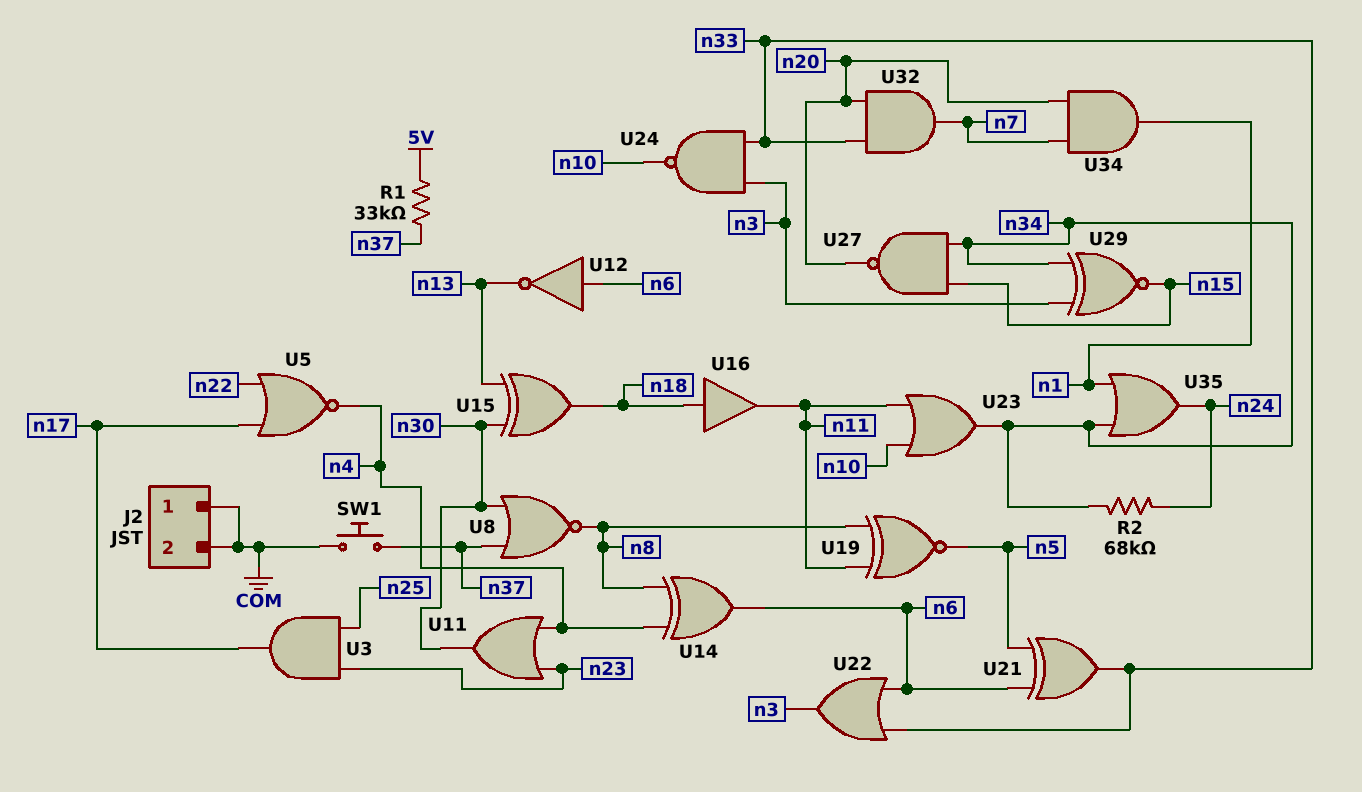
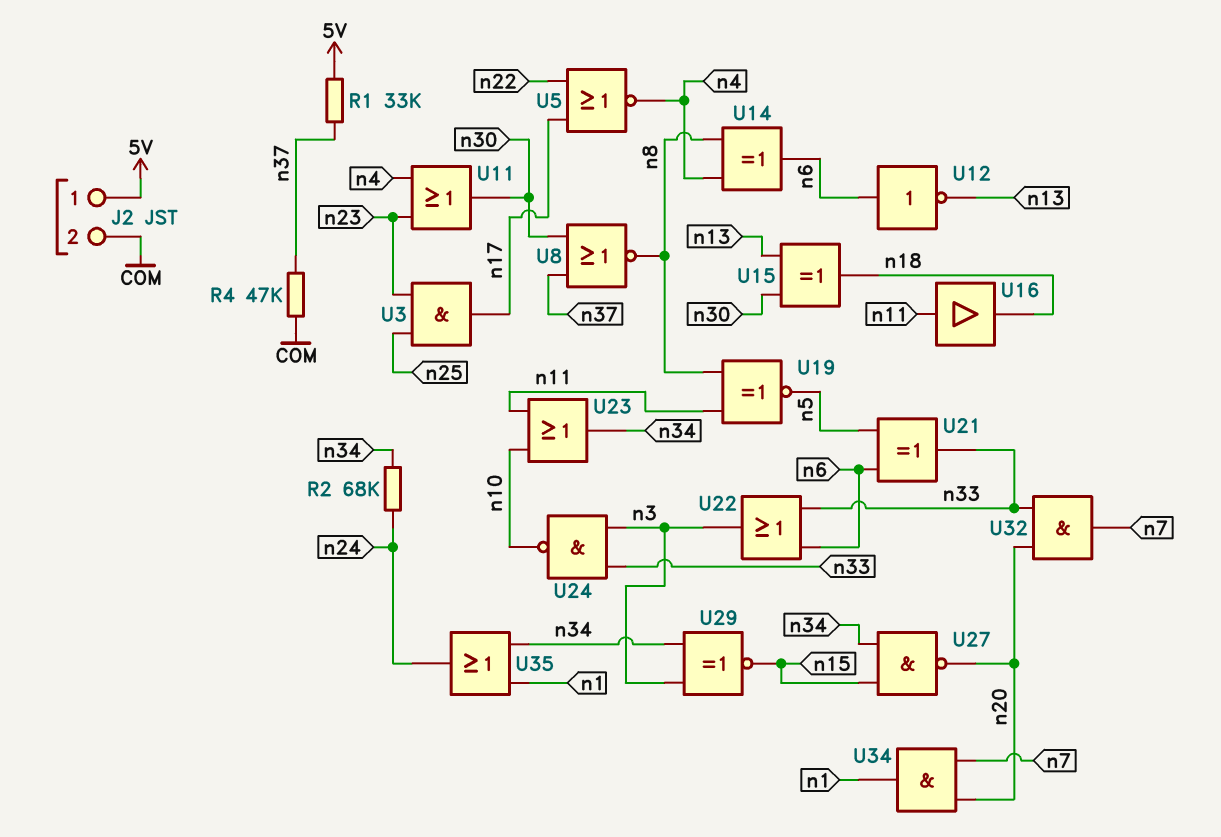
J2 pin 1: COM -> 5V
R4: none -> 47k (COM, n37)
SW1: button (COM, n37) -> none
U16: buffer (in n18, out n11) -> buffer (in n11, out n18)

